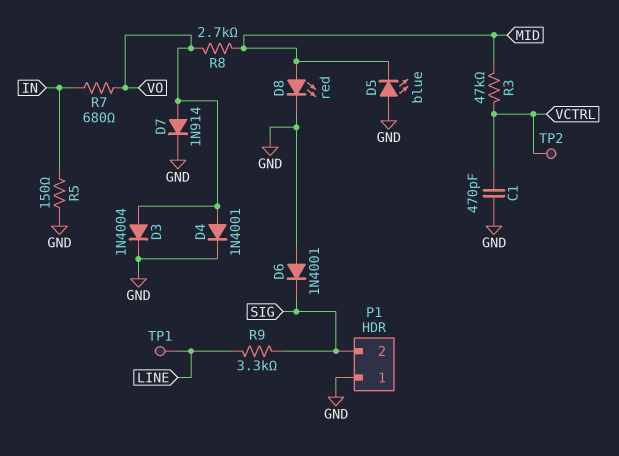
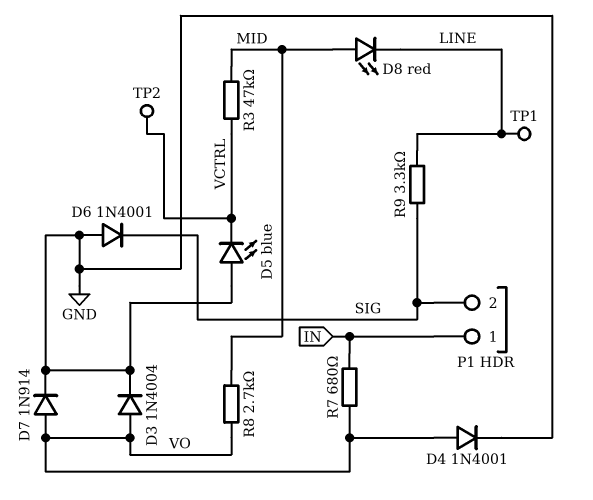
C1: 470pF (GND, VCTRL) -> none
D5: LED blue (A GND, K MID) -> LED blue (A GND, K VCTRL)
D8: LED red (A MID, K GND) -> LED red (A MID, K LINE)
P1 pin 1: GND -> IN
R5: 150 (GND, IN) -> none

